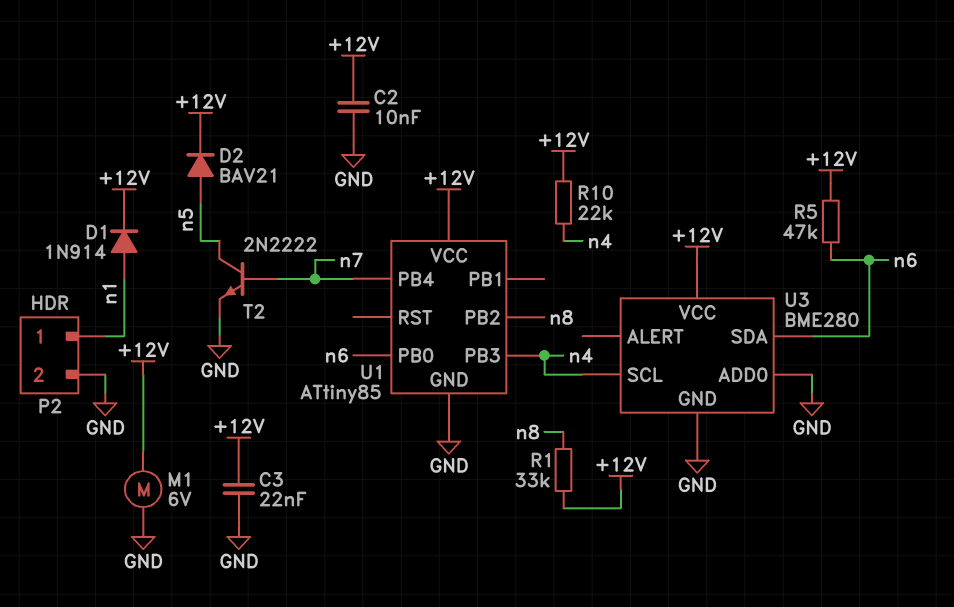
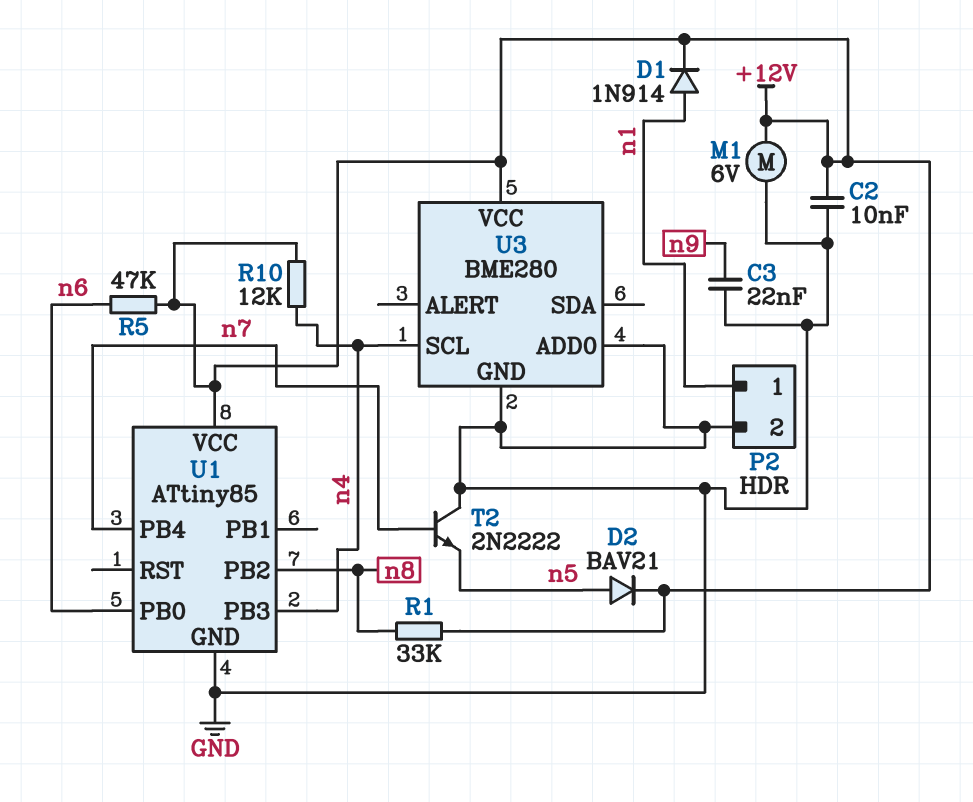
C3: 22nF (+12V, GND) -> 22nF (GND, n9)
R10: 22k (+12V, n4) -> 12k (+12V, n4)
T2: NPN 2N2222 (B n7, C n5, E GND) -> NPN 2N2222 (B n7, C GND, E n5)
U3 pin SDA: n6 -> none

